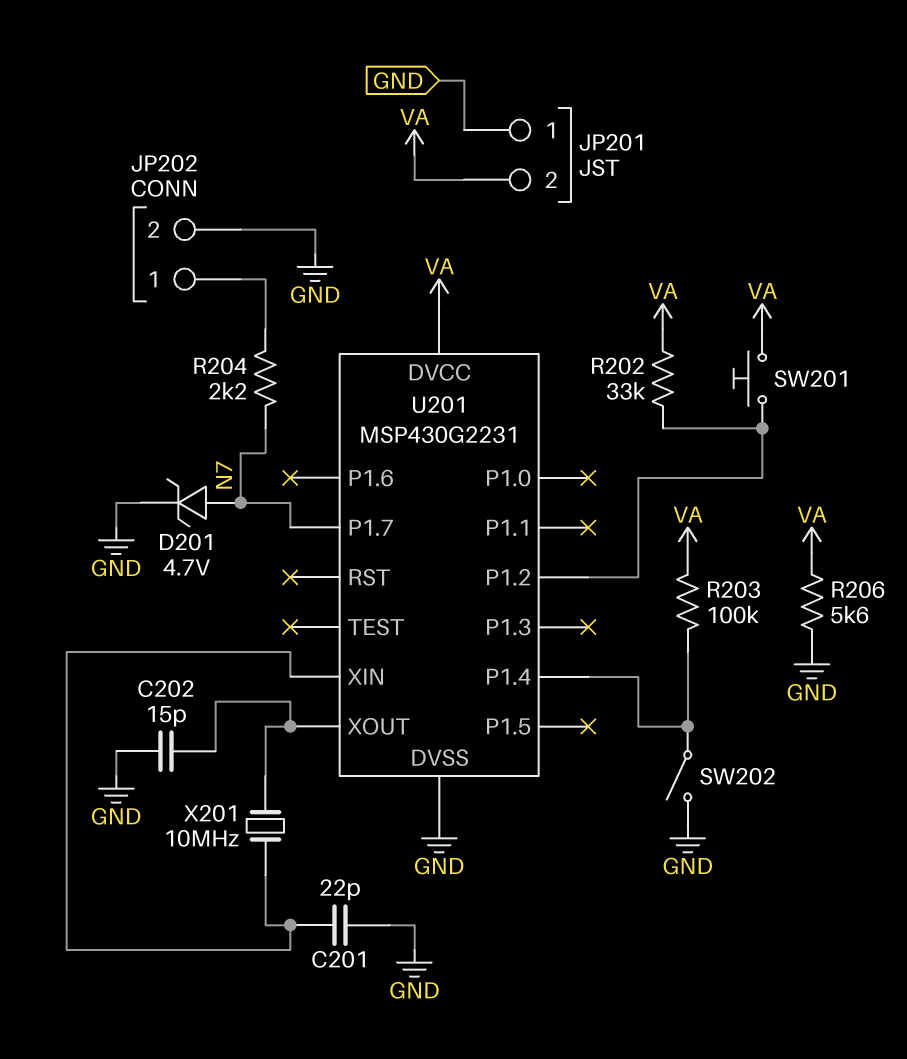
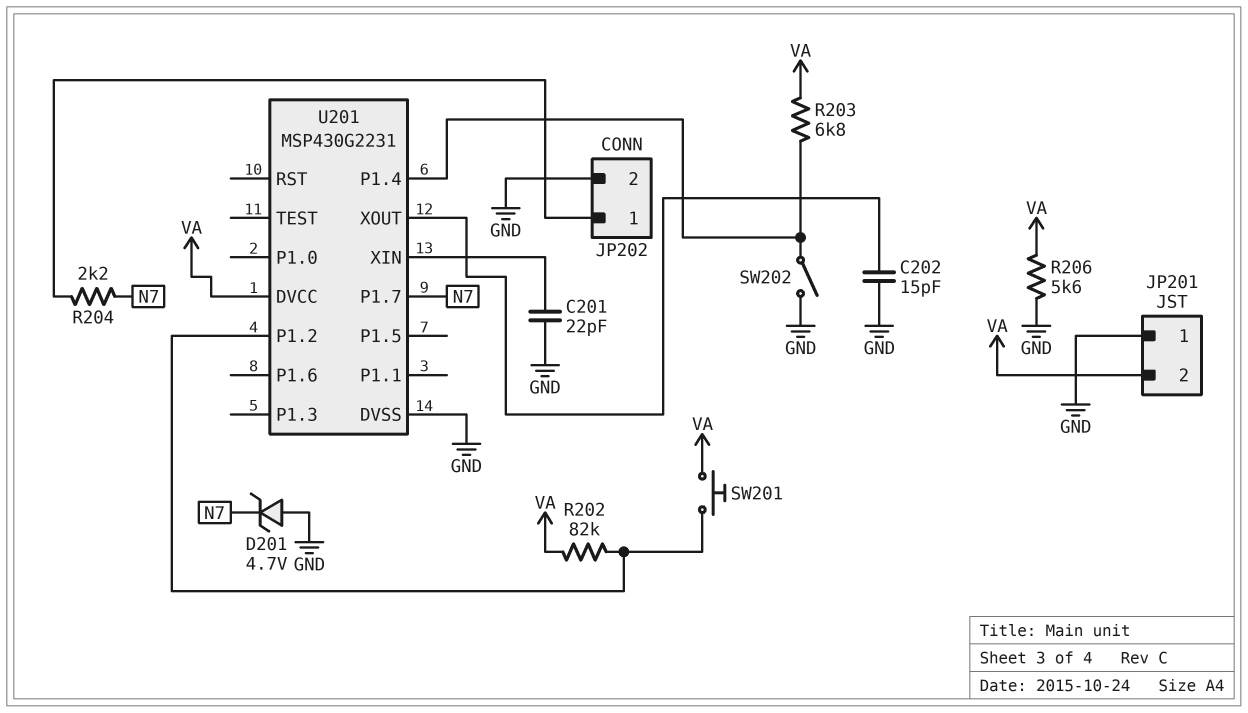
D201: zener 4.7V (A N7, K GND) -> zener 4.7V (A GND, K N7)
R202: 33k (U201/P1.2, VA) -> 82k (U201/P1.2, VA)
R203: 100k (U201/P1.4, VA) -> 6.8k (U201/P1.4, VA)
X201: 10MHz (U201/XIN, U201/XOUT) -> none

